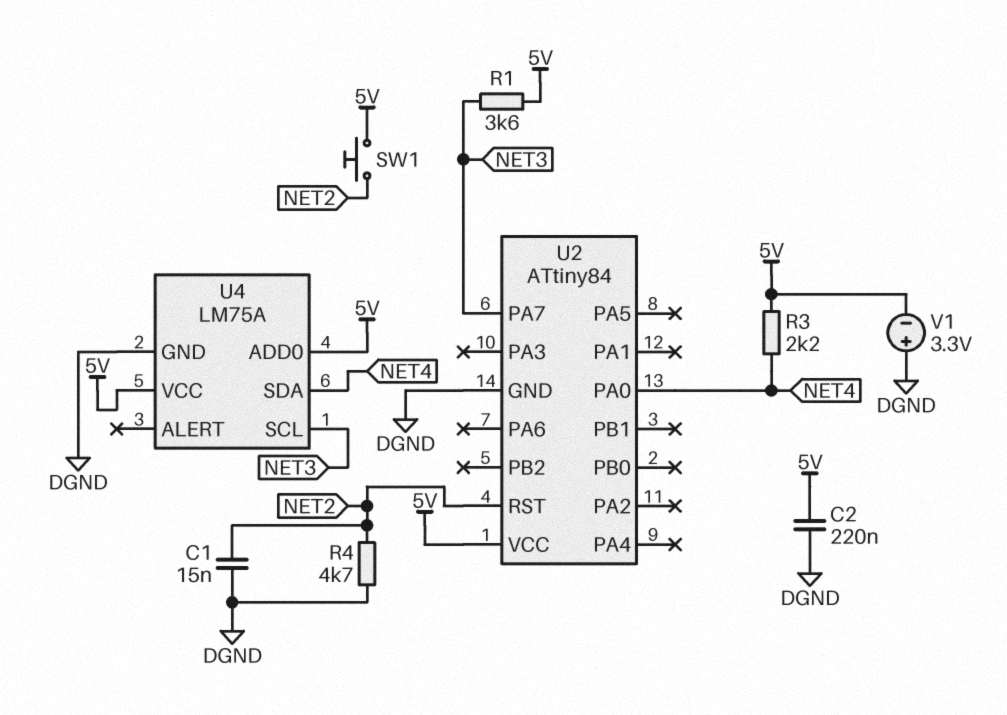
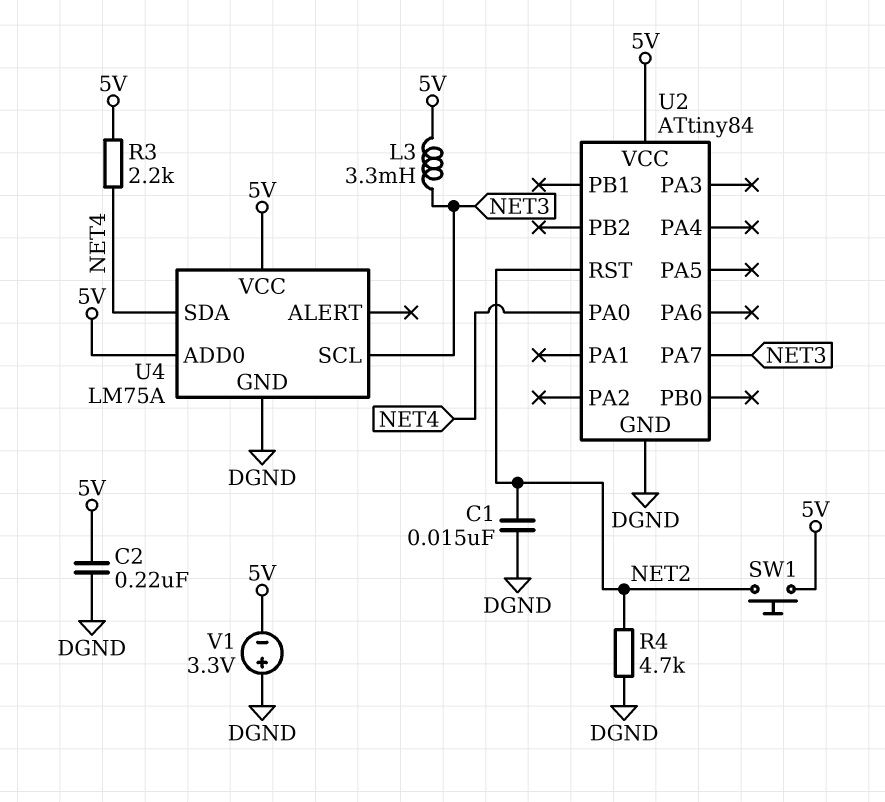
L3: none -> 3.3mH (5V, NET3)
R1: 3.6k (5V, NET3) -> none

